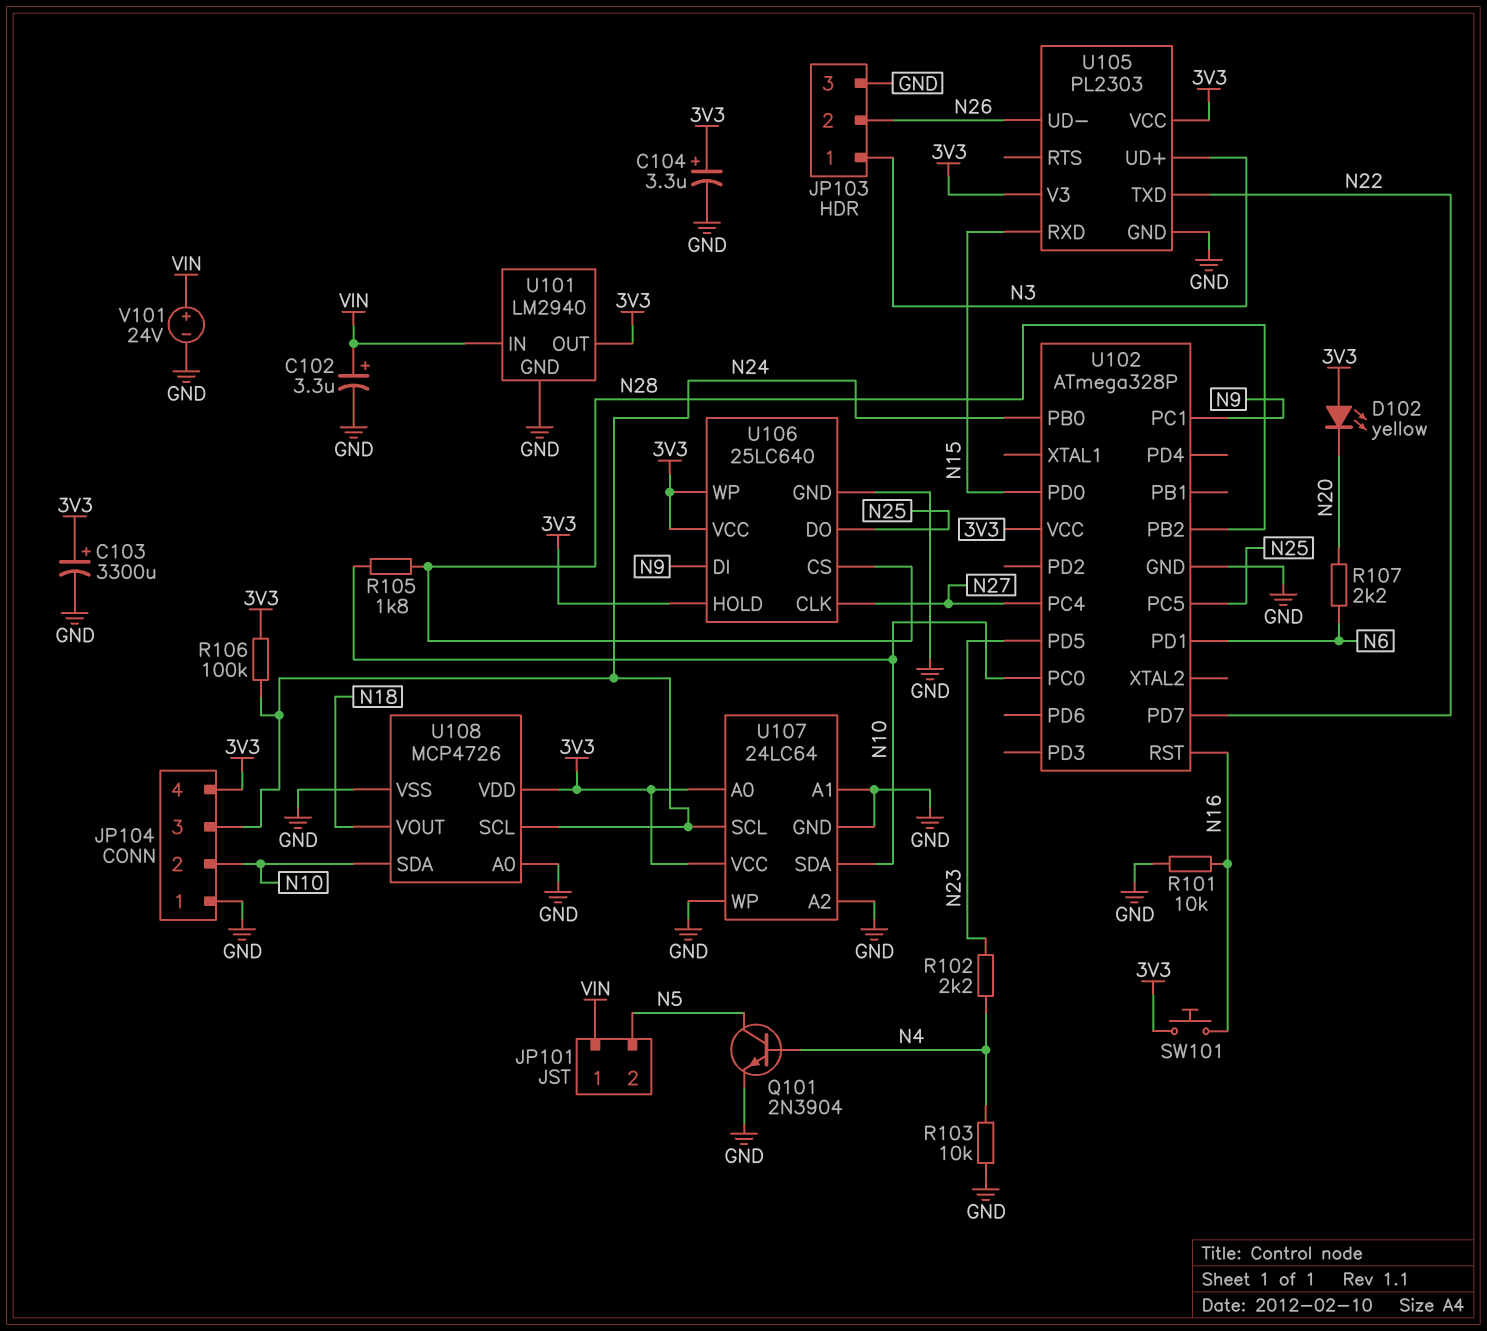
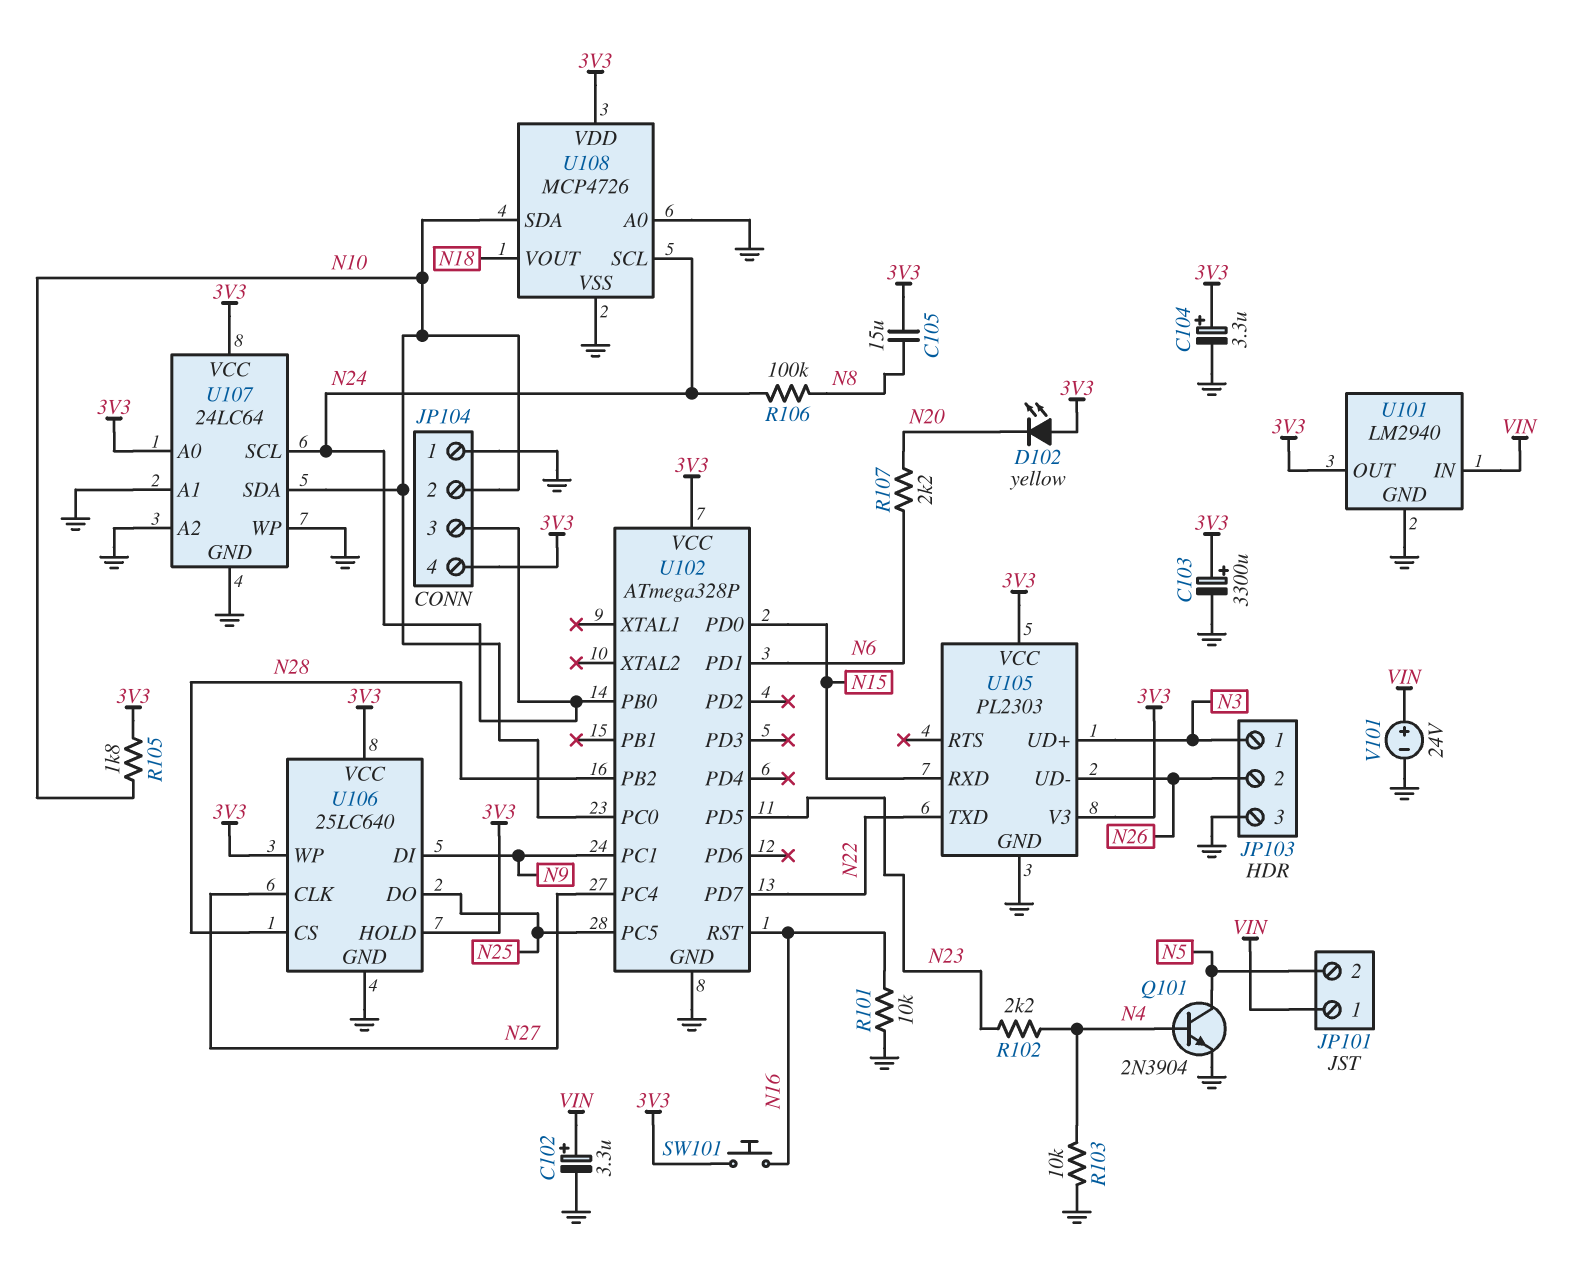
C105: none -> 15uF (3V3, N8)
R105: 1.8k (N10, N28) -> 1.8k (3V3, N10)
R106: 100k (3V3, N24) -> 100k (N8, N24)

